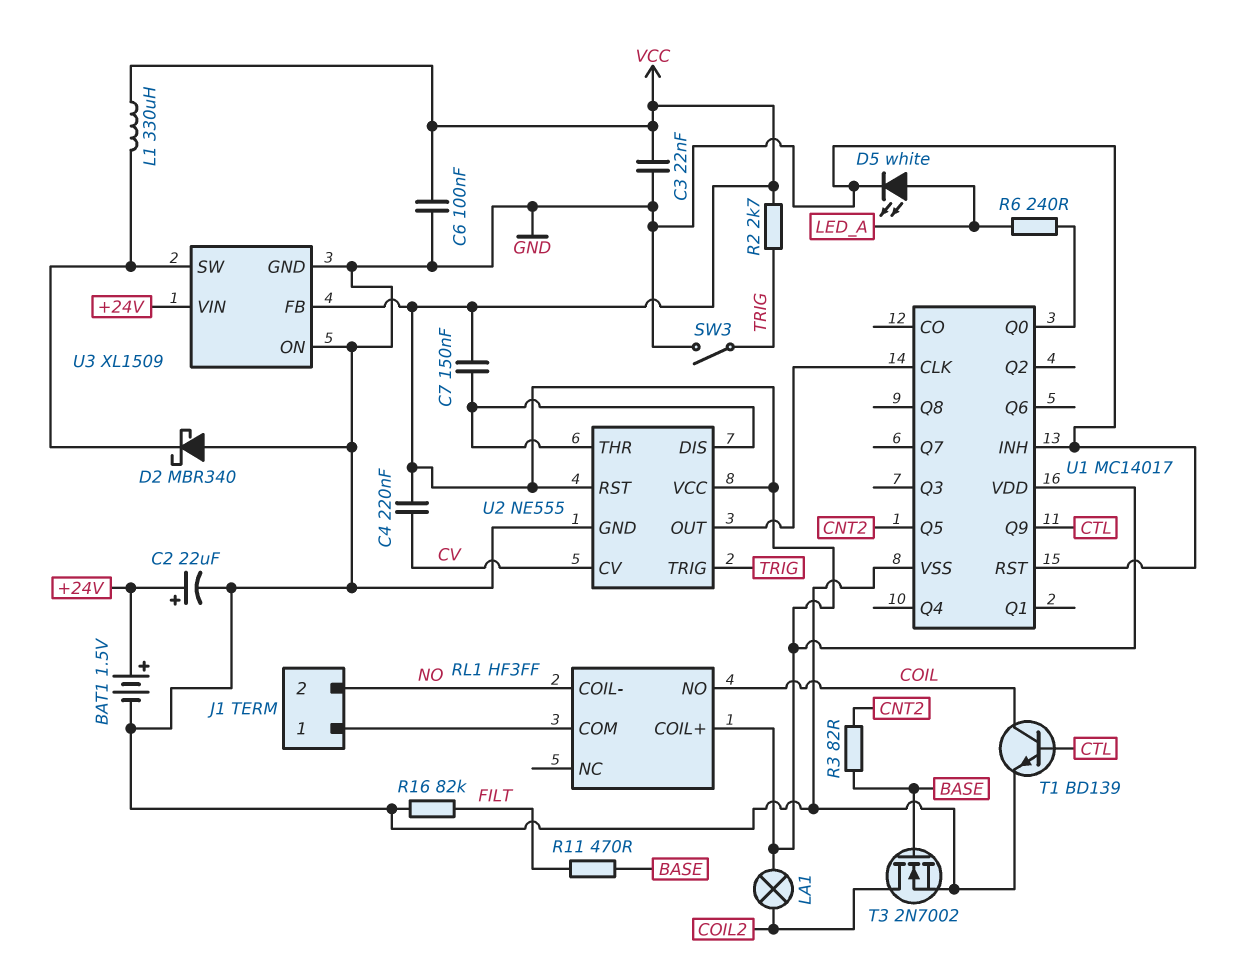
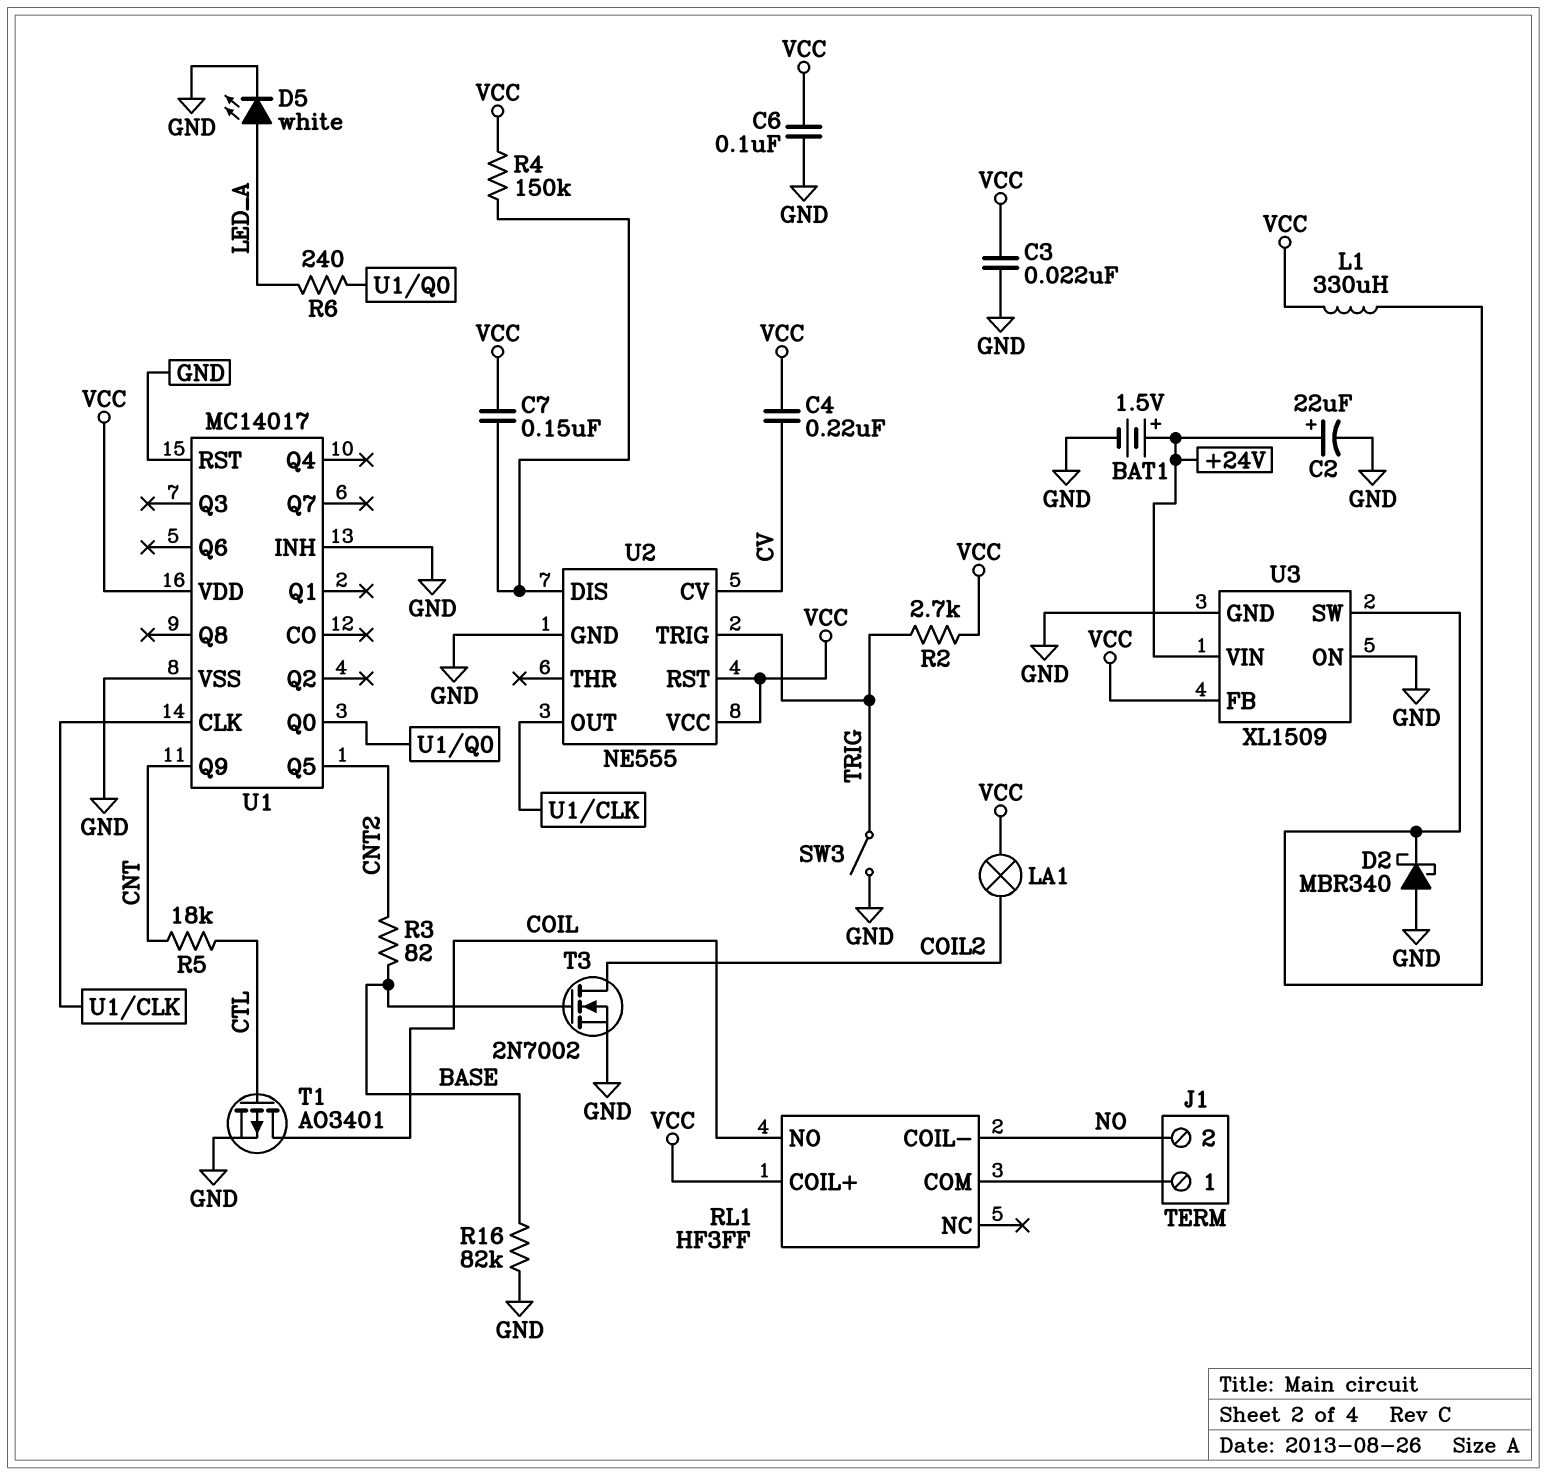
R4: none -> 150k (U2/DIS, VCC)
R5: none -> 18k (CNT, CTL)
R11: 470 (BASE, FILT) -> none
R16: 82k (FILT, GND) -> 82k (BASE, GND)
T1: NPN BD139 (B CTL, C COIL, E GND) -> PMOS AO3401 (G CTL, D COIL, S GND)
U1 pin Q9: CTL -> CNT
U2 pin THR: U2/DIS -> none

